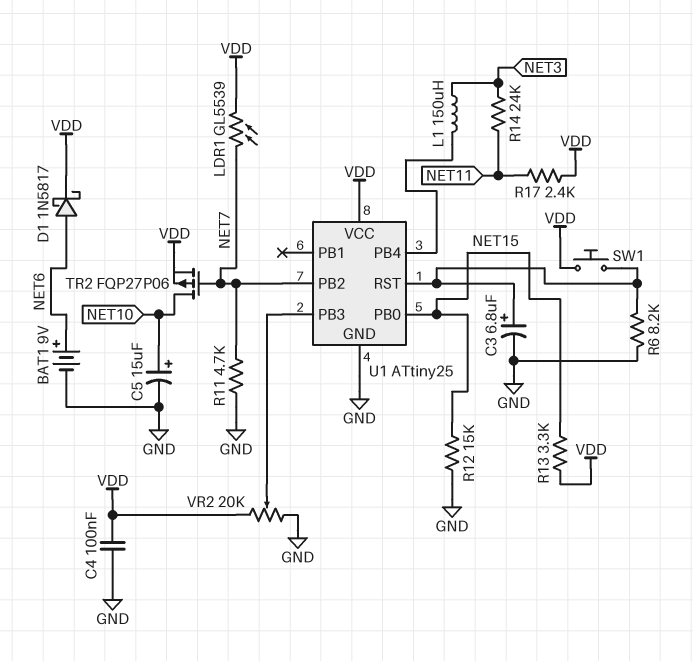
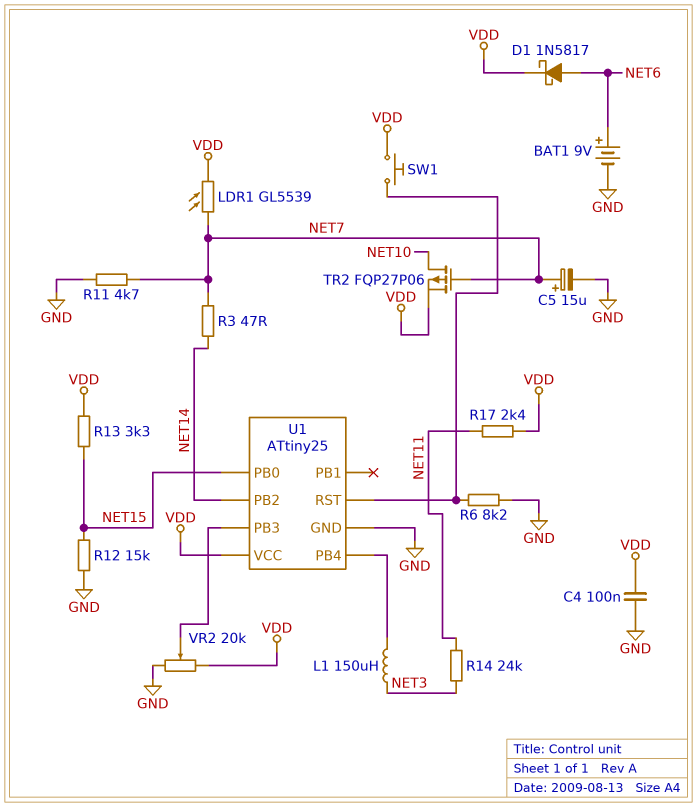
C3: 6.8uF (plus U1/RST, minus GND) -> none
C5: 15uF (plus NET10, minus GND) -> 15uF (plus NET7, minus GND)
R3: none -> 47 (NET7, NET14)
U1 pin PB2: NET7 -> NET14

